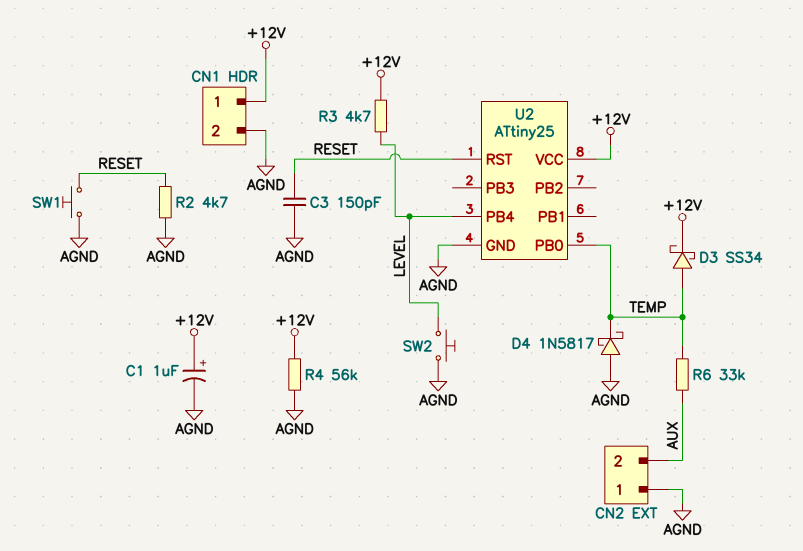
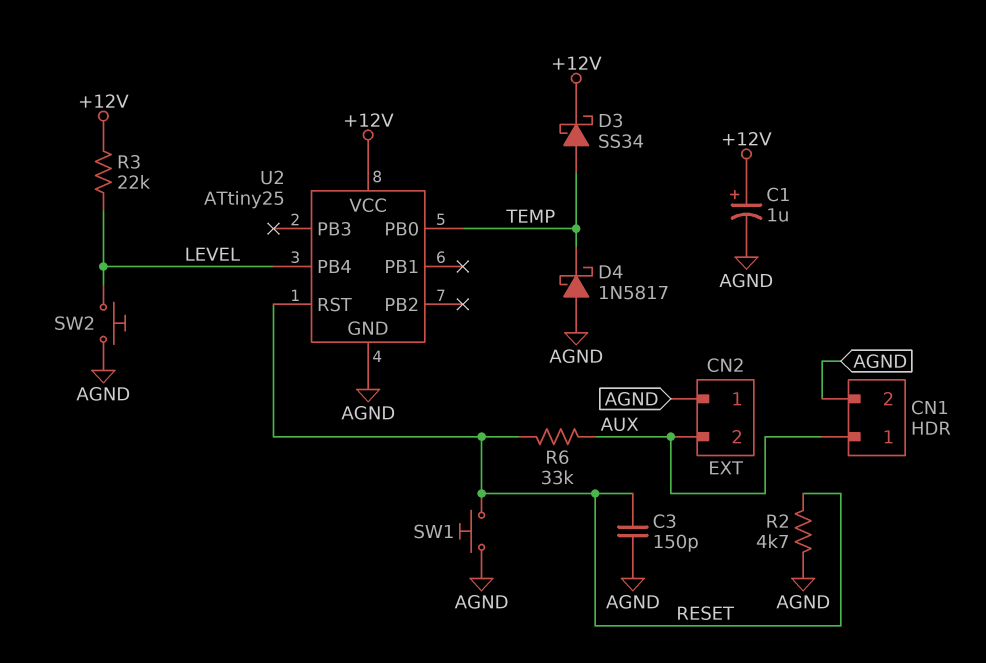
CN1 pin 1: +12V -> AUX
R3: 4.7k (+12V, LEVEL) -> 22k (+12V, LEVEL)
R4: 56k (+12V, AGND) -> none
R6: 33k (AUX, TEMP) -> 33k (AUX, RESET)

